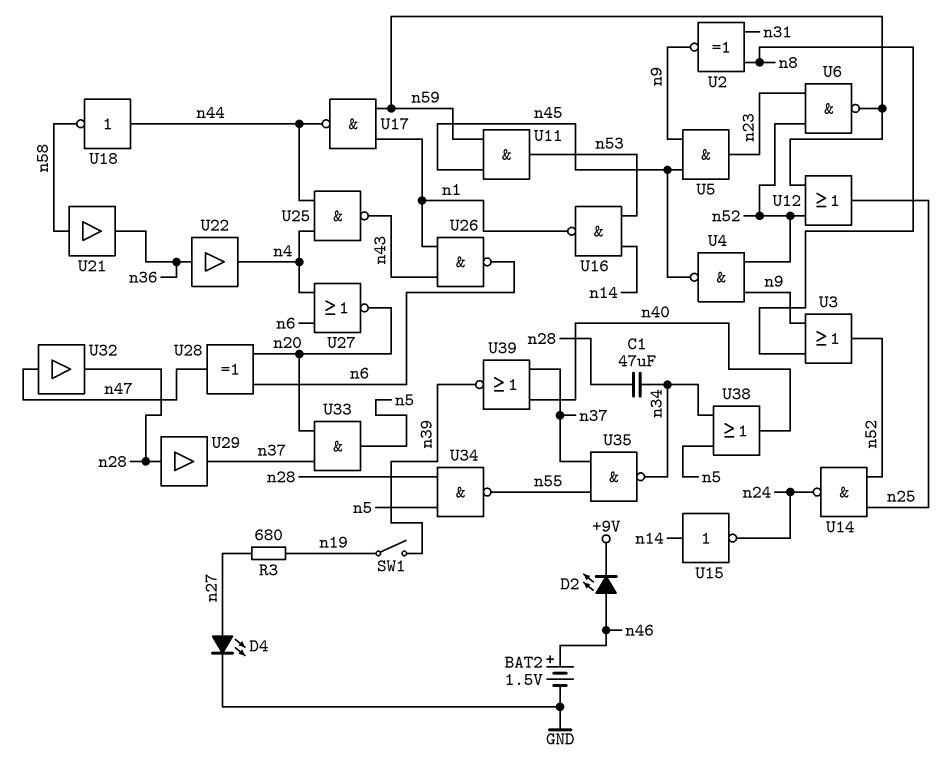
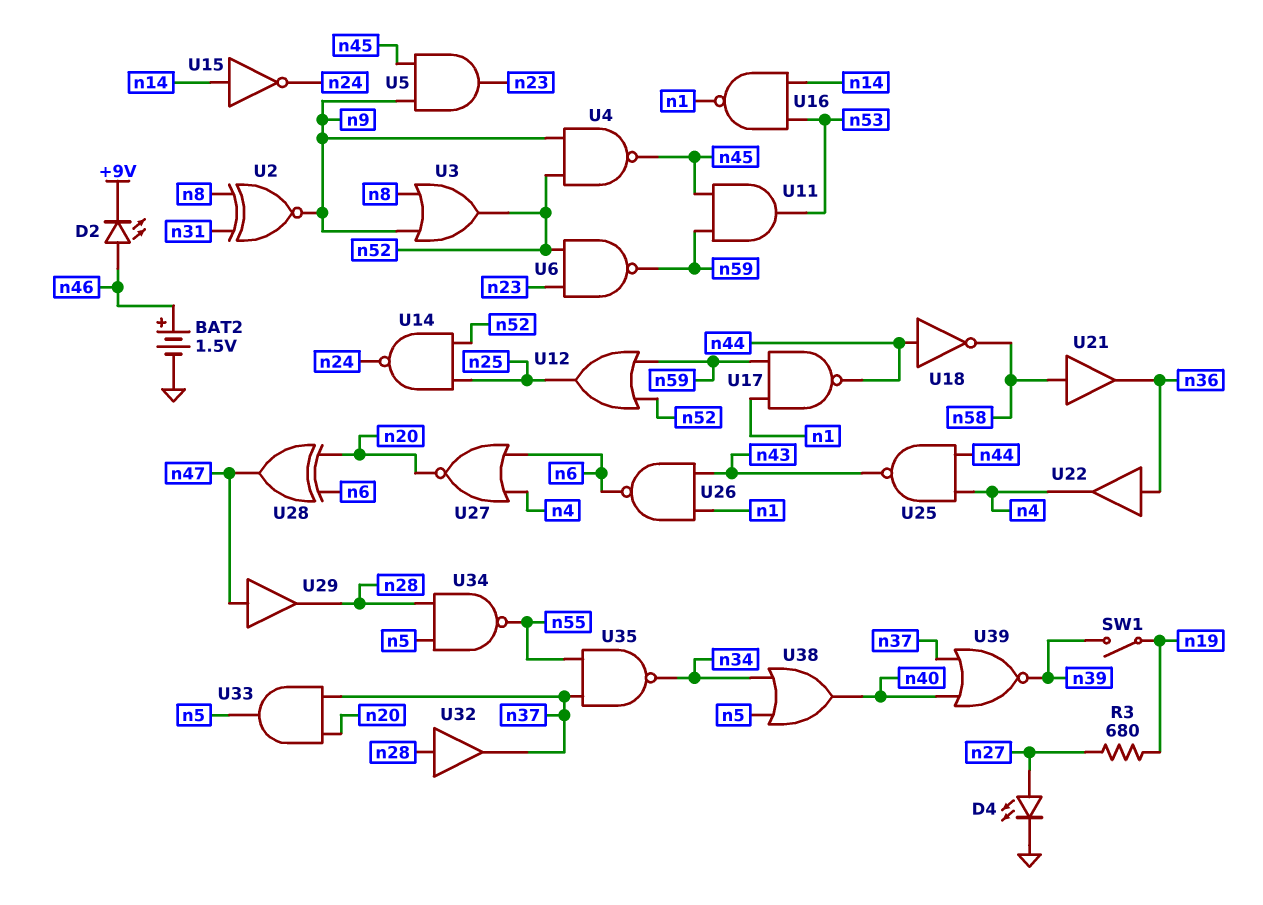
C1: 47uF (n28, n34) -> none
U29: buffer (in n28, out n37) -> buffer (in n47, out n28)
U32: buffer (in n47, out n28) -> buffer (in n28, out n37)

